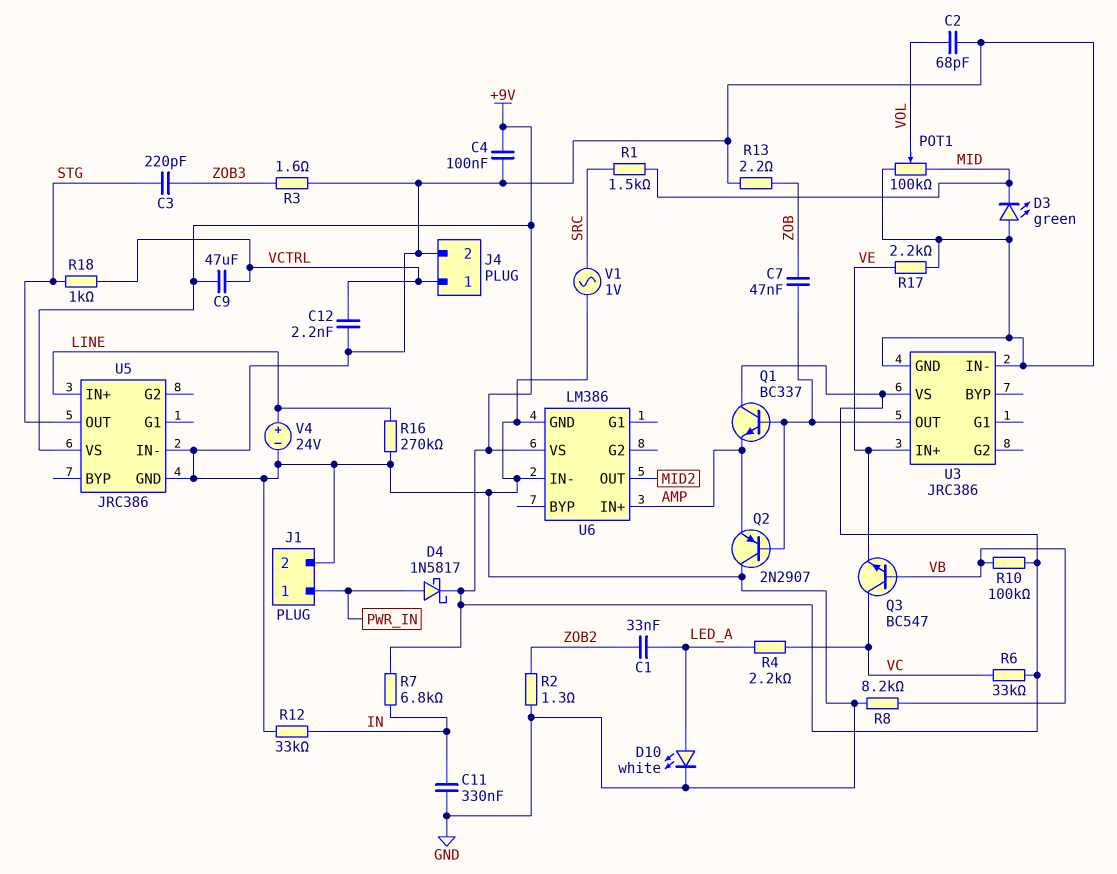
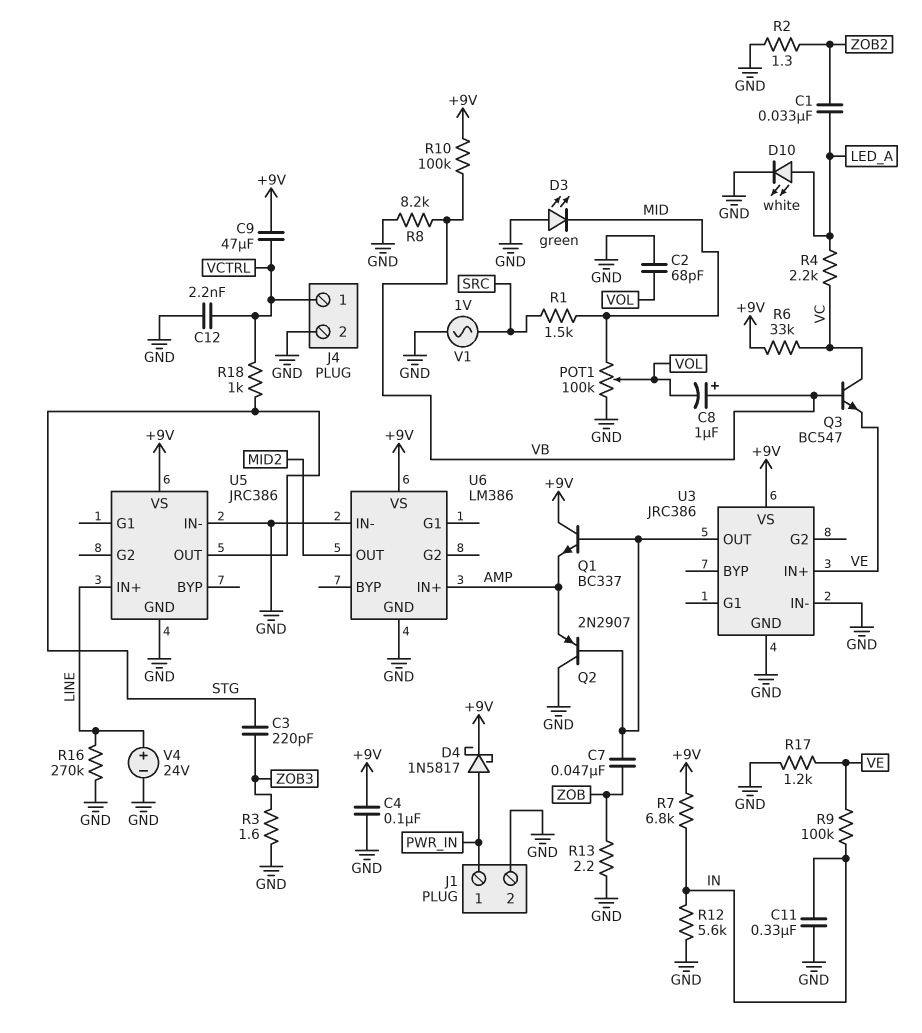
C8: none -> 1uF (plus VB, minus VOL)
R9: none -> 100k (IN, VE)
R12: 33k (GND, IN) -> 5.6k (GND, IN)
R17: 2.2k (GND, VE) -> 1.2k (GND, VE)

